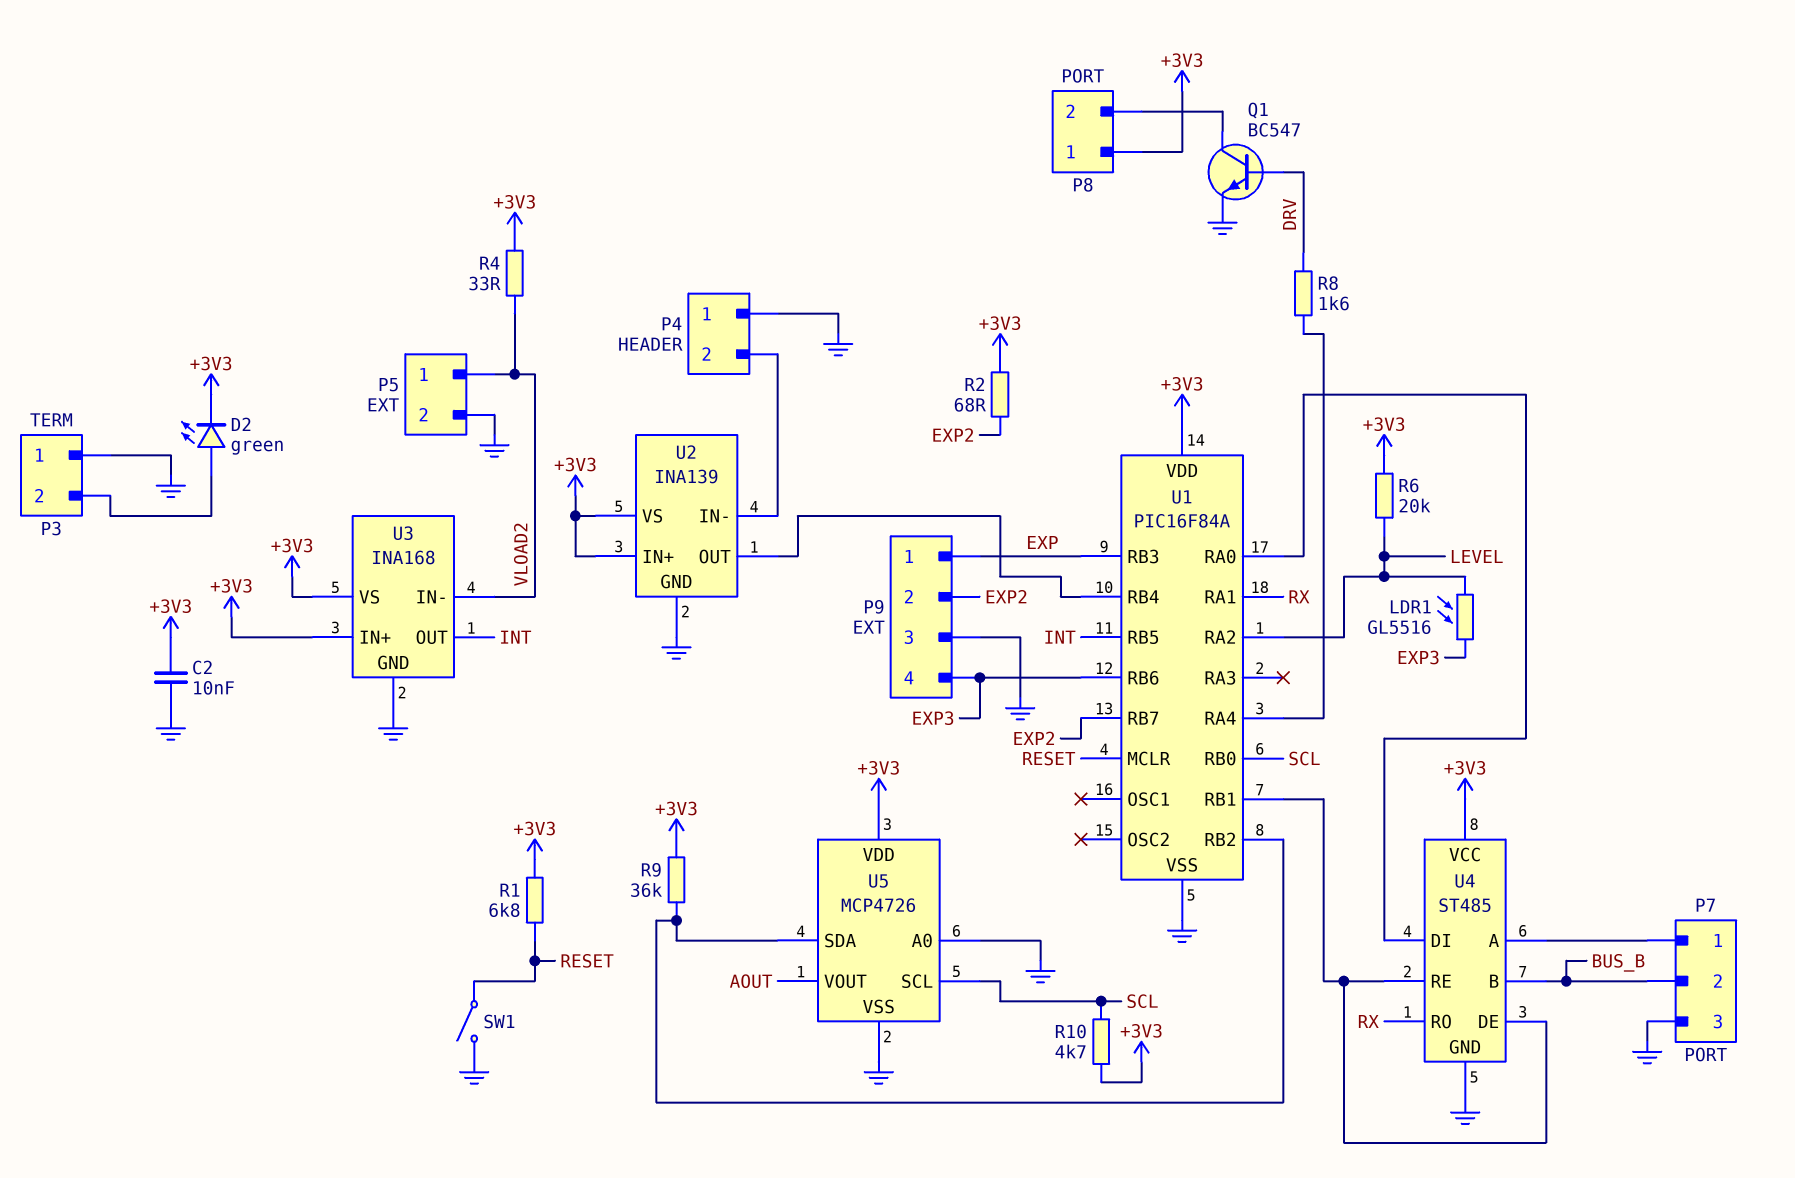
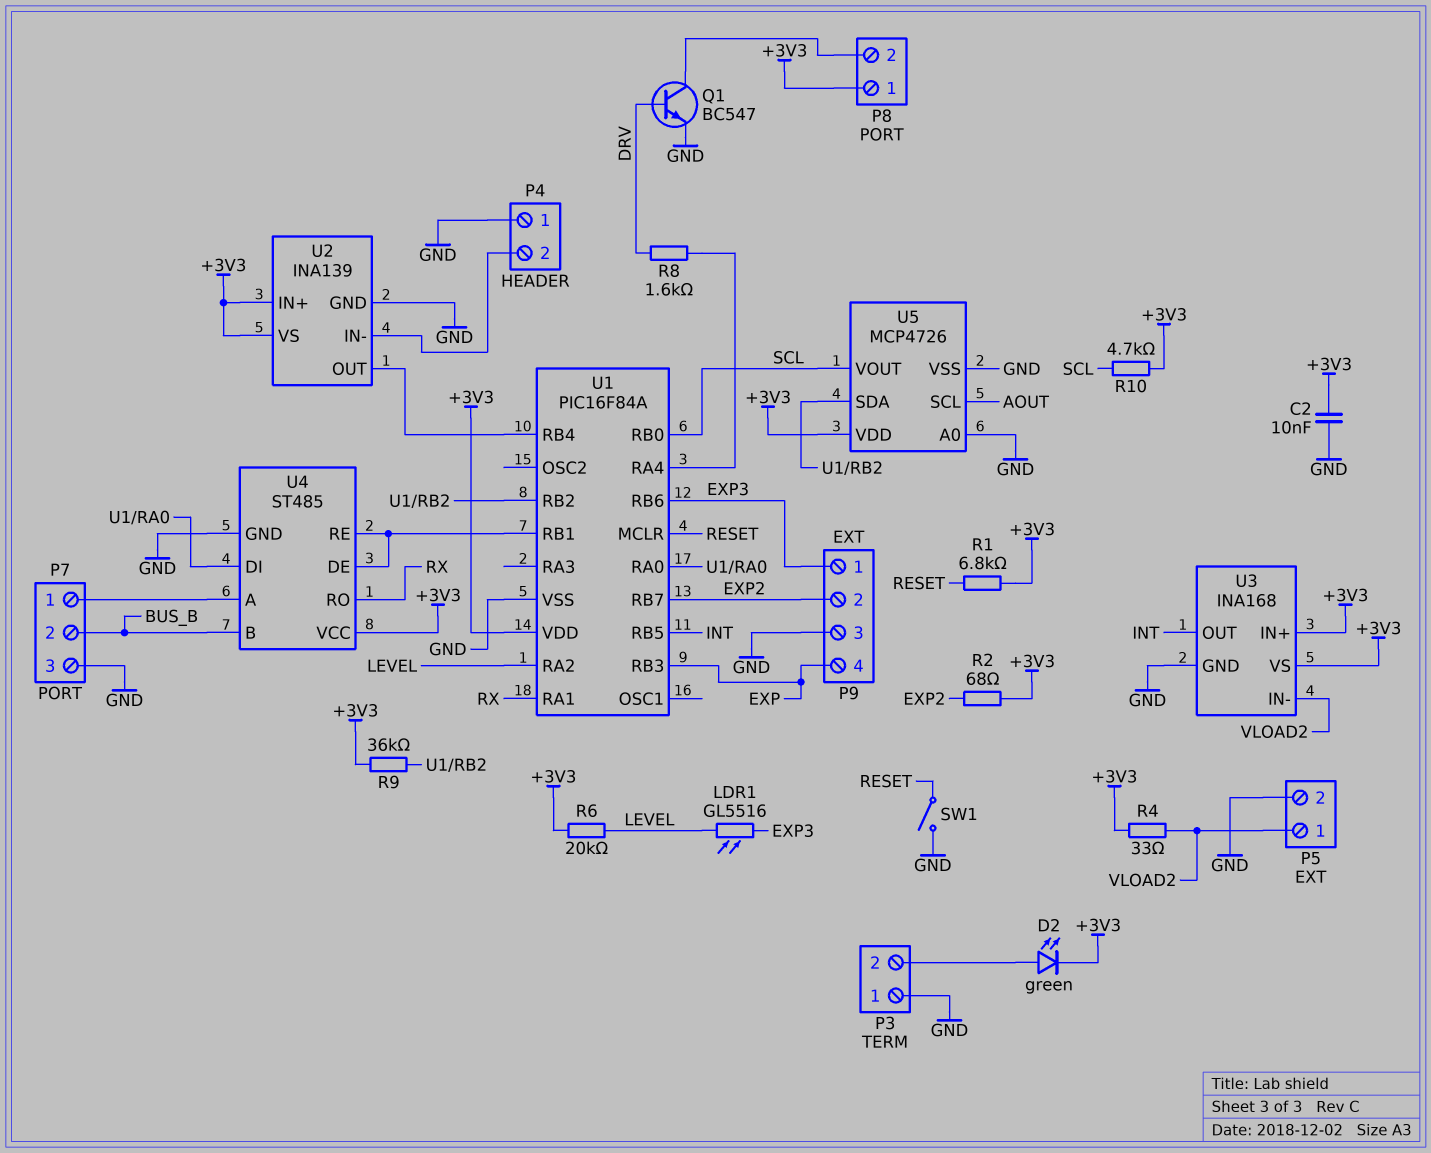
P9 pin 1: EXP -> EXP3
P9 pin 4: EXP3 -> EXP
U5 pin SCL: SCL -> AOUT
U5 pin VOUT: AOUT -> SCL

